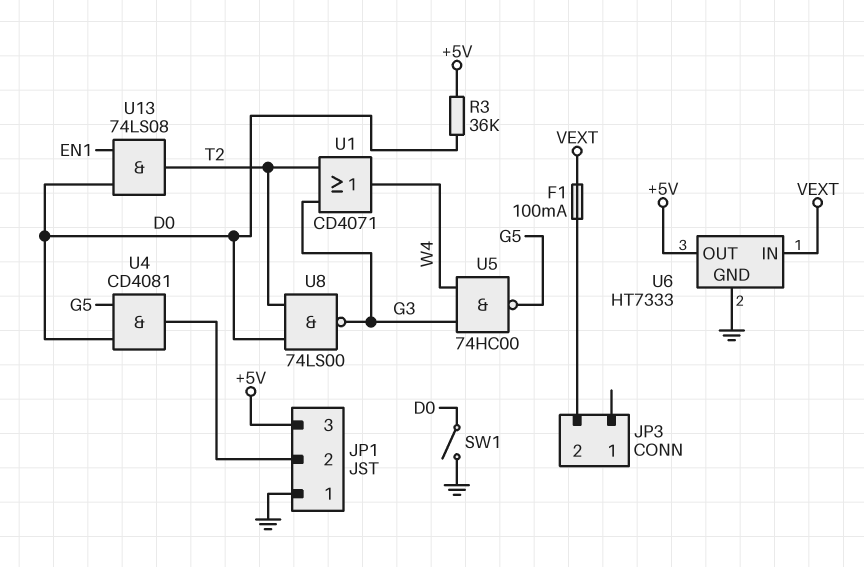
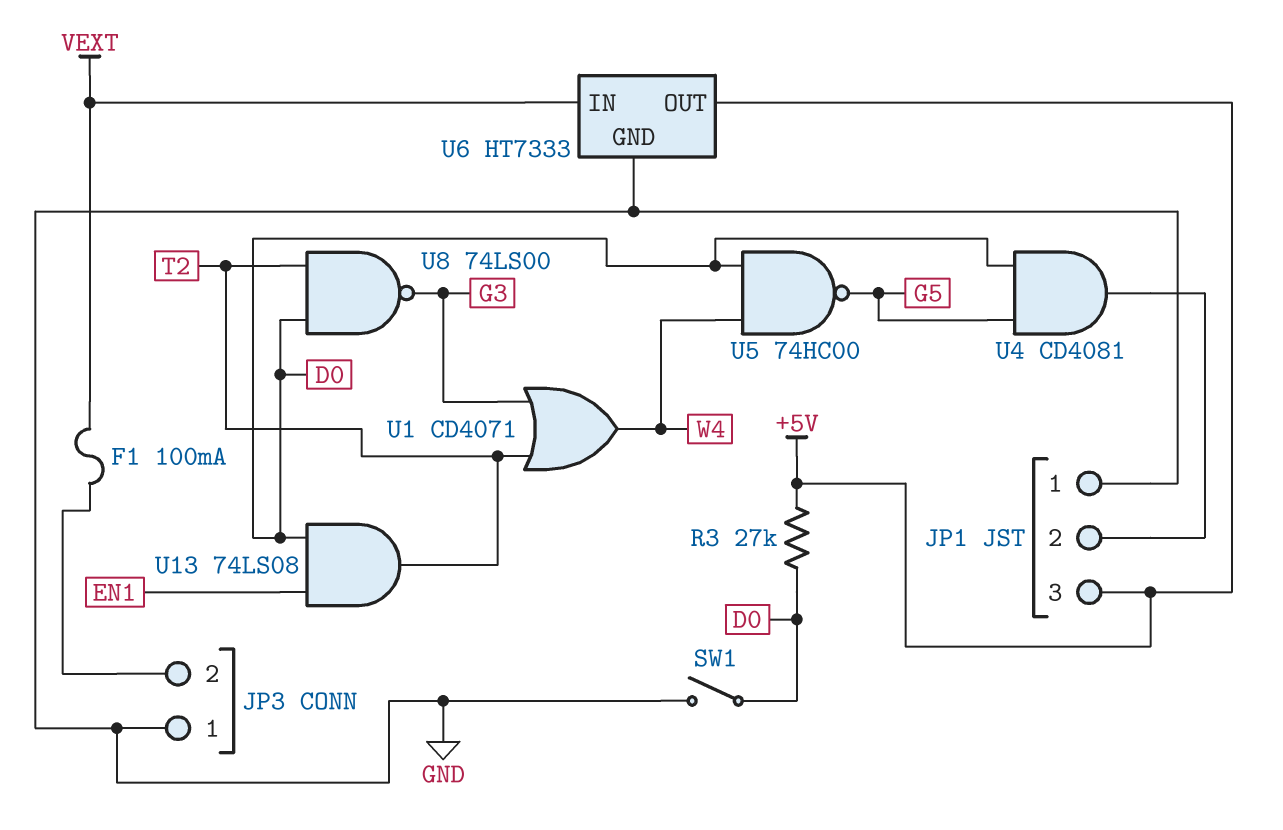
JP3 pin 1: none -> GND
R3: 36k (+5V, D0) -> 27k (+5V, D0)
U5: NAND 74HC00 (in G3, in W4, out G5) -> NAND 74HC00 (in D0, in W4, out G5)

